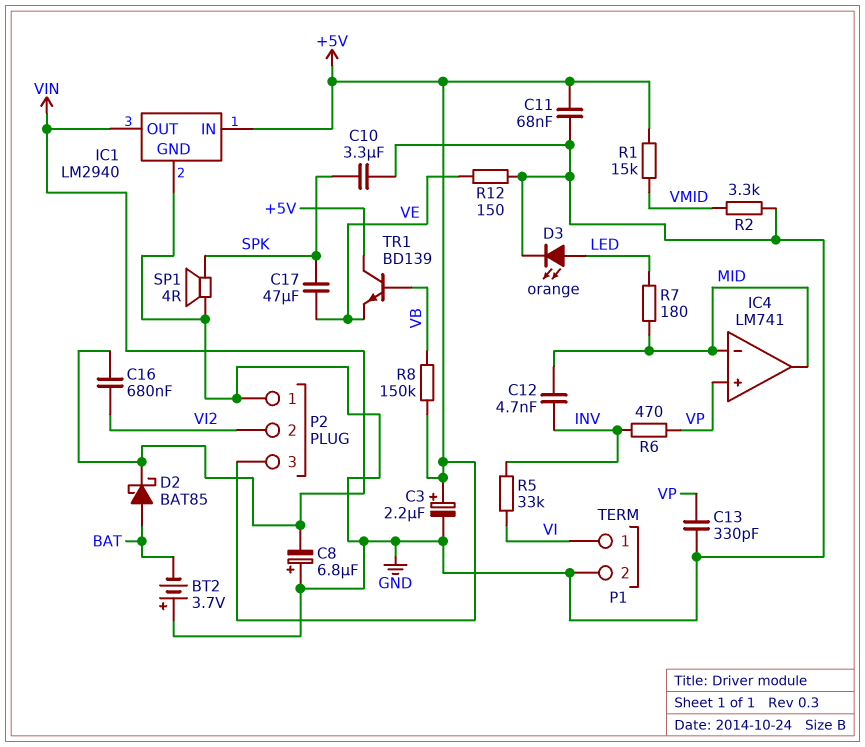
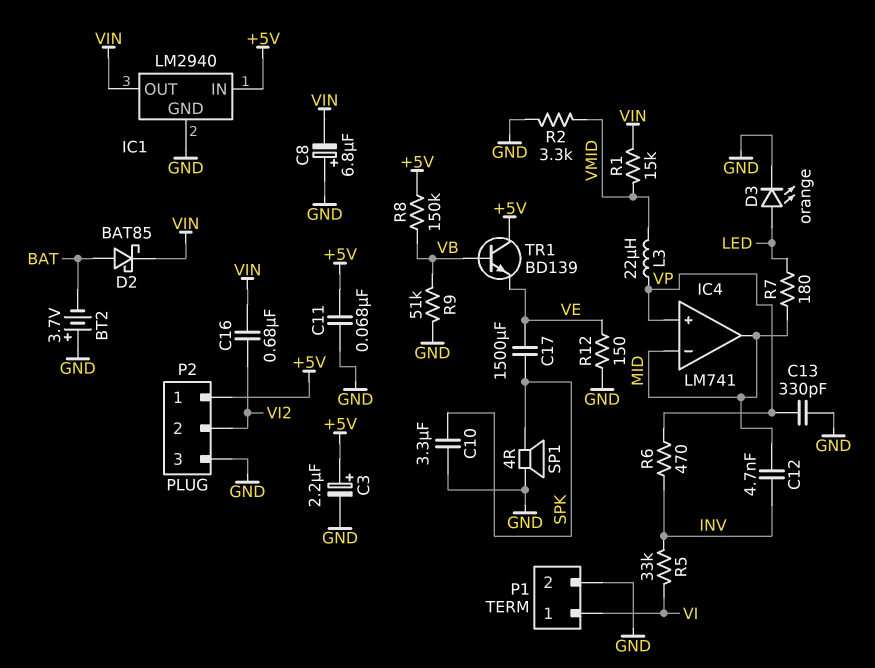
C17: 47uF (SPK, VE) -> 1500uF (SPK, VE)
L3: none -> 22uH (VMID, VP)
P2 pin 1: GND -> +5V
P2 pin 3: +5V -> GND
R1: 15k (+5V, VMID) -> 15k (VIN, VMID)
R9: none -> 51k (GND, VB)

